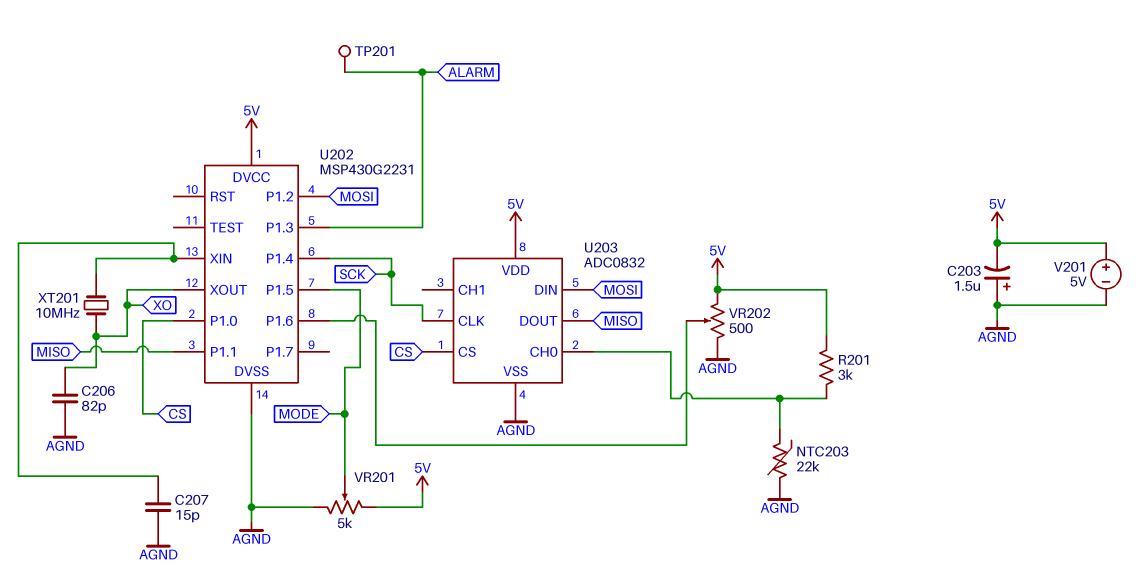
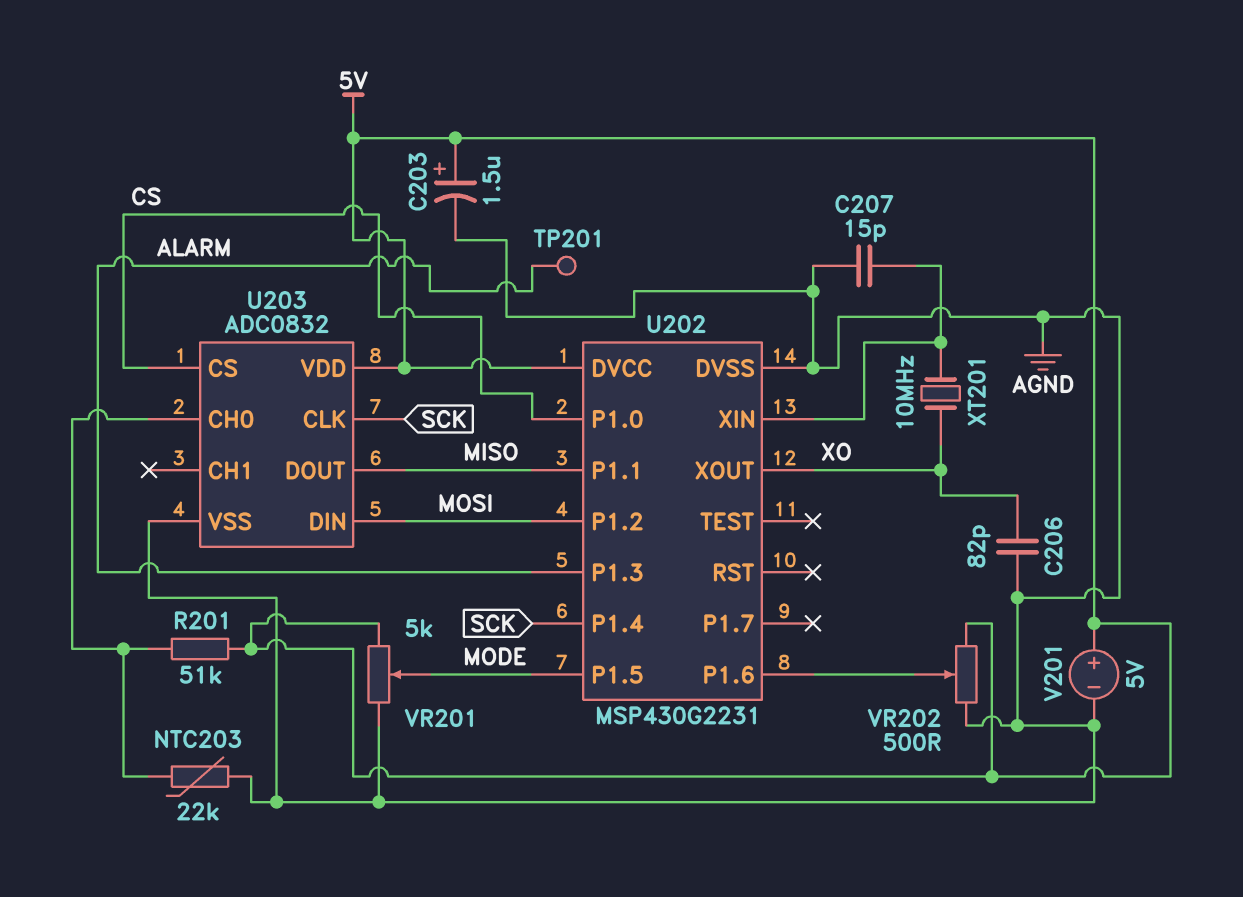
C203: 1.5uF (plus AGND, minus 5V) -> 1.5uF (plus 5V, minus AGND)
R201: 3k (5V, U203/CH0) -> 51k (5V, U203/CH0)

